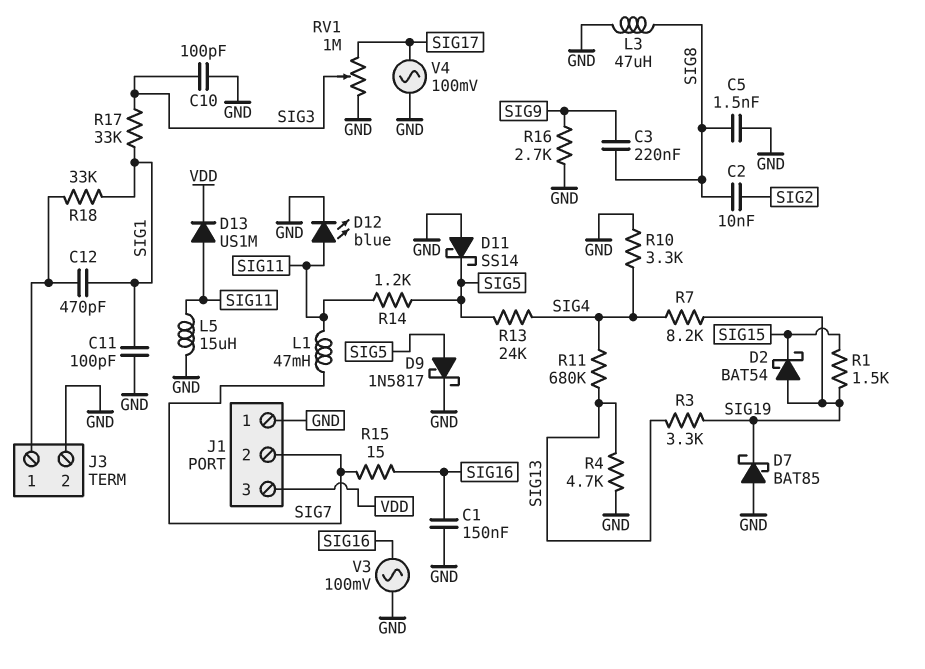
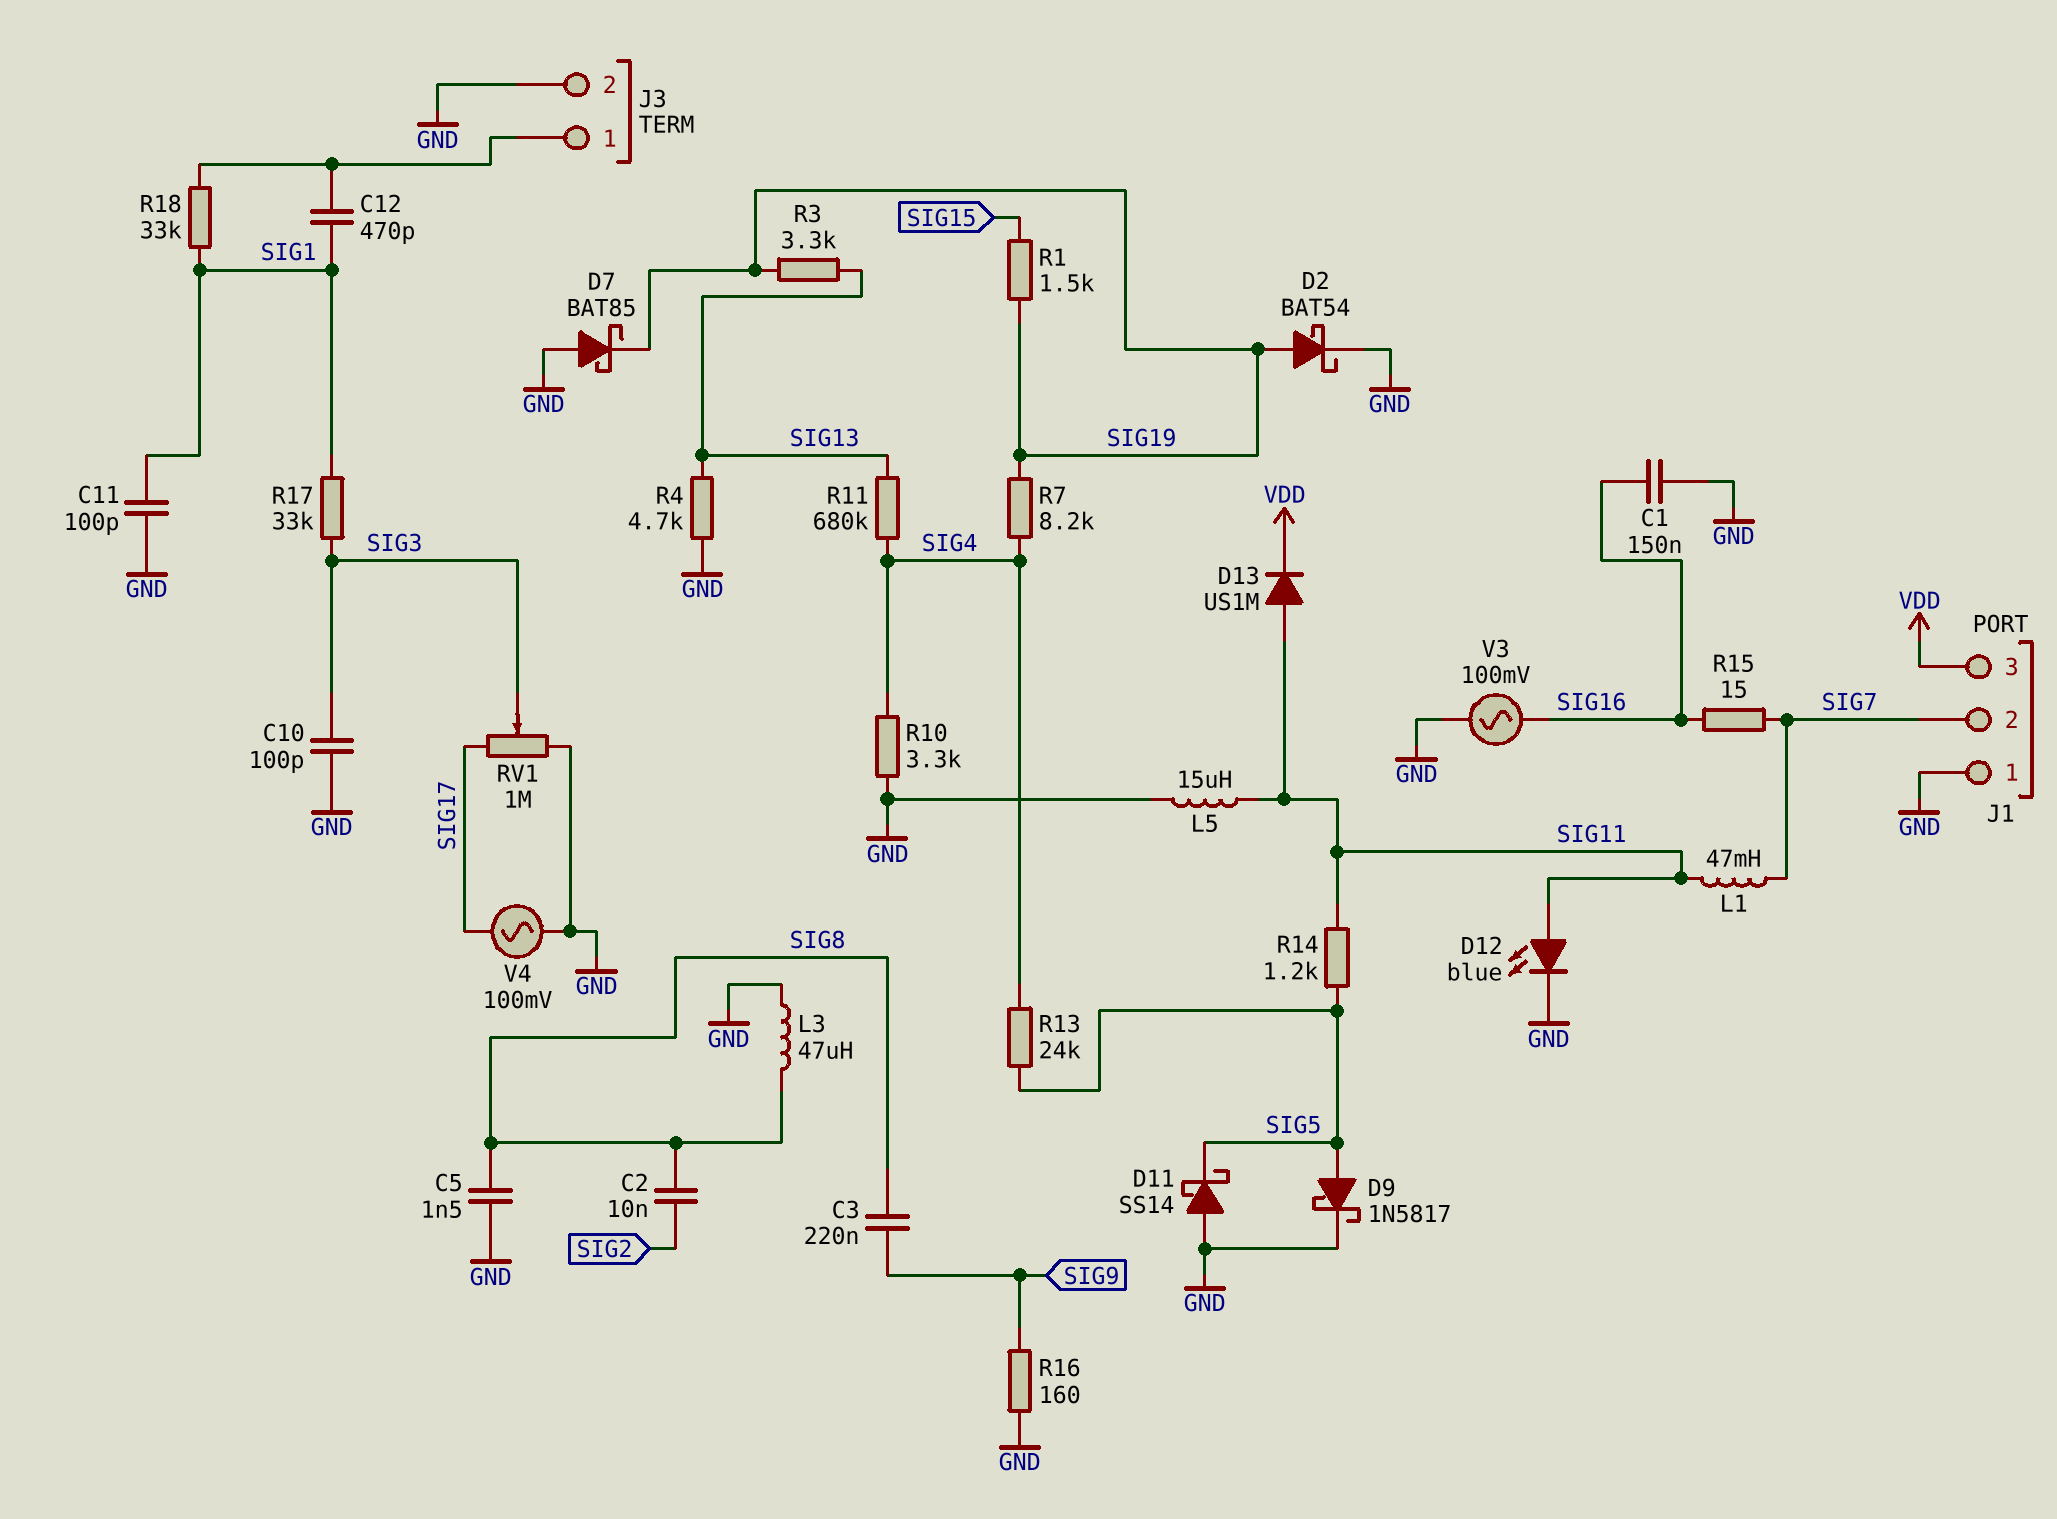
D2: schottky BAT54 (A SIG19, K SIG15) -> schottky BAT54 (A SIG19, K GND)
R16: 2.7k (GND, SIG9) -> 160 (GND, SIG9)

